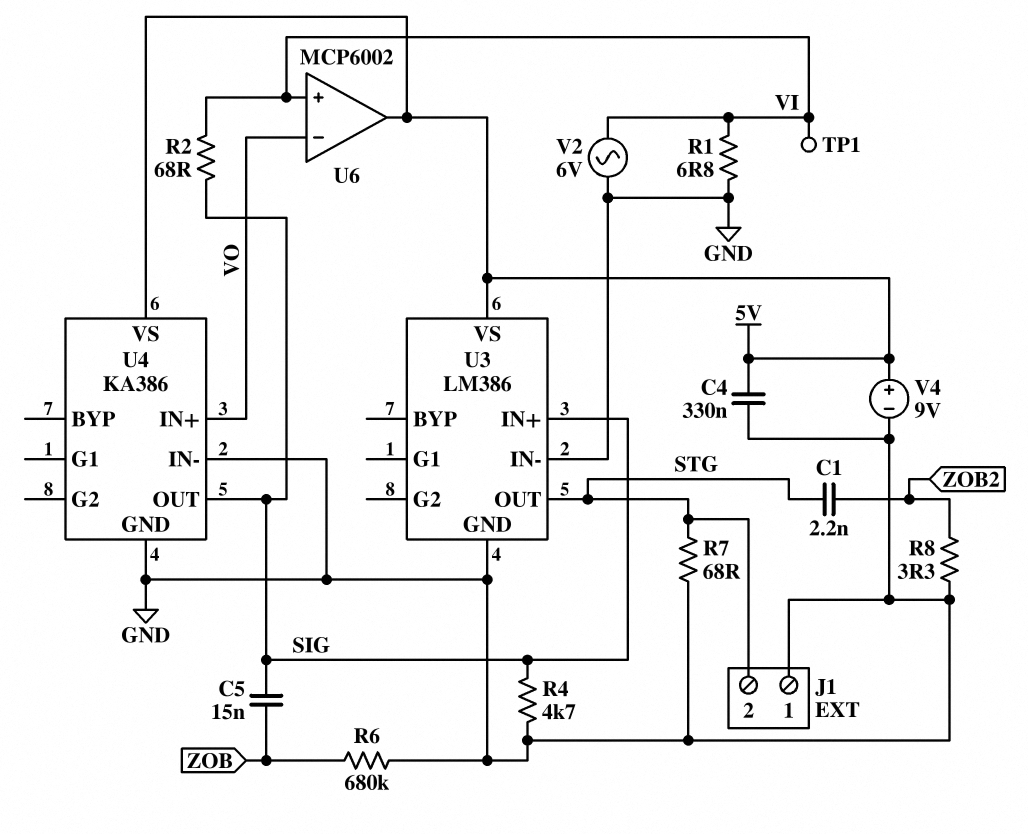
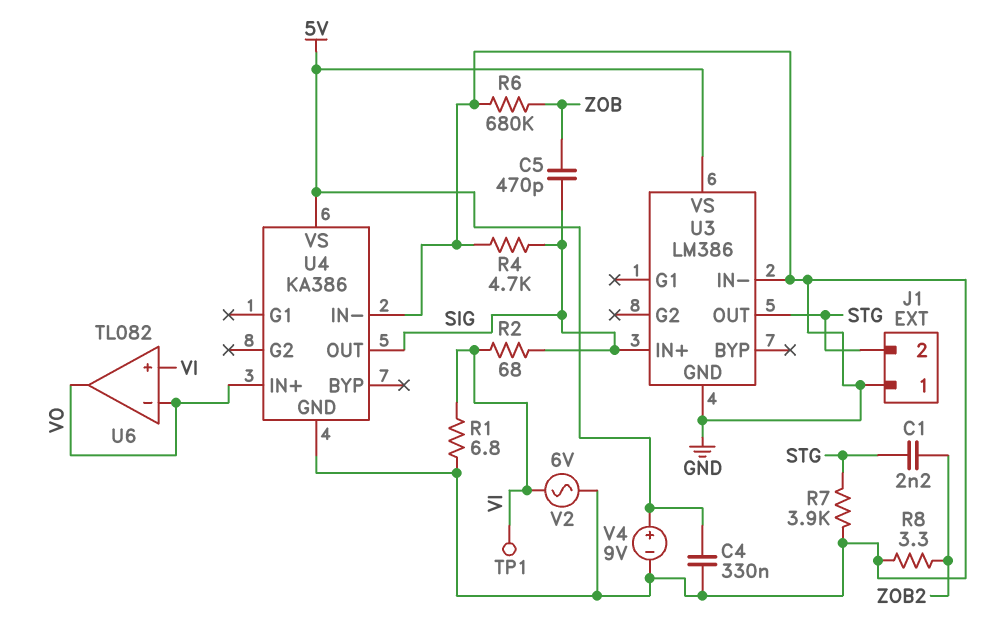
C5: 15nF (SIG, ZOB) -> 470pF (SIG, ZOB)
R7: 68 (GND, STG) -> 3.9k (GND, STG)
U6: MCP6002 -> TL082
U6 pin out: 5V -> VO

